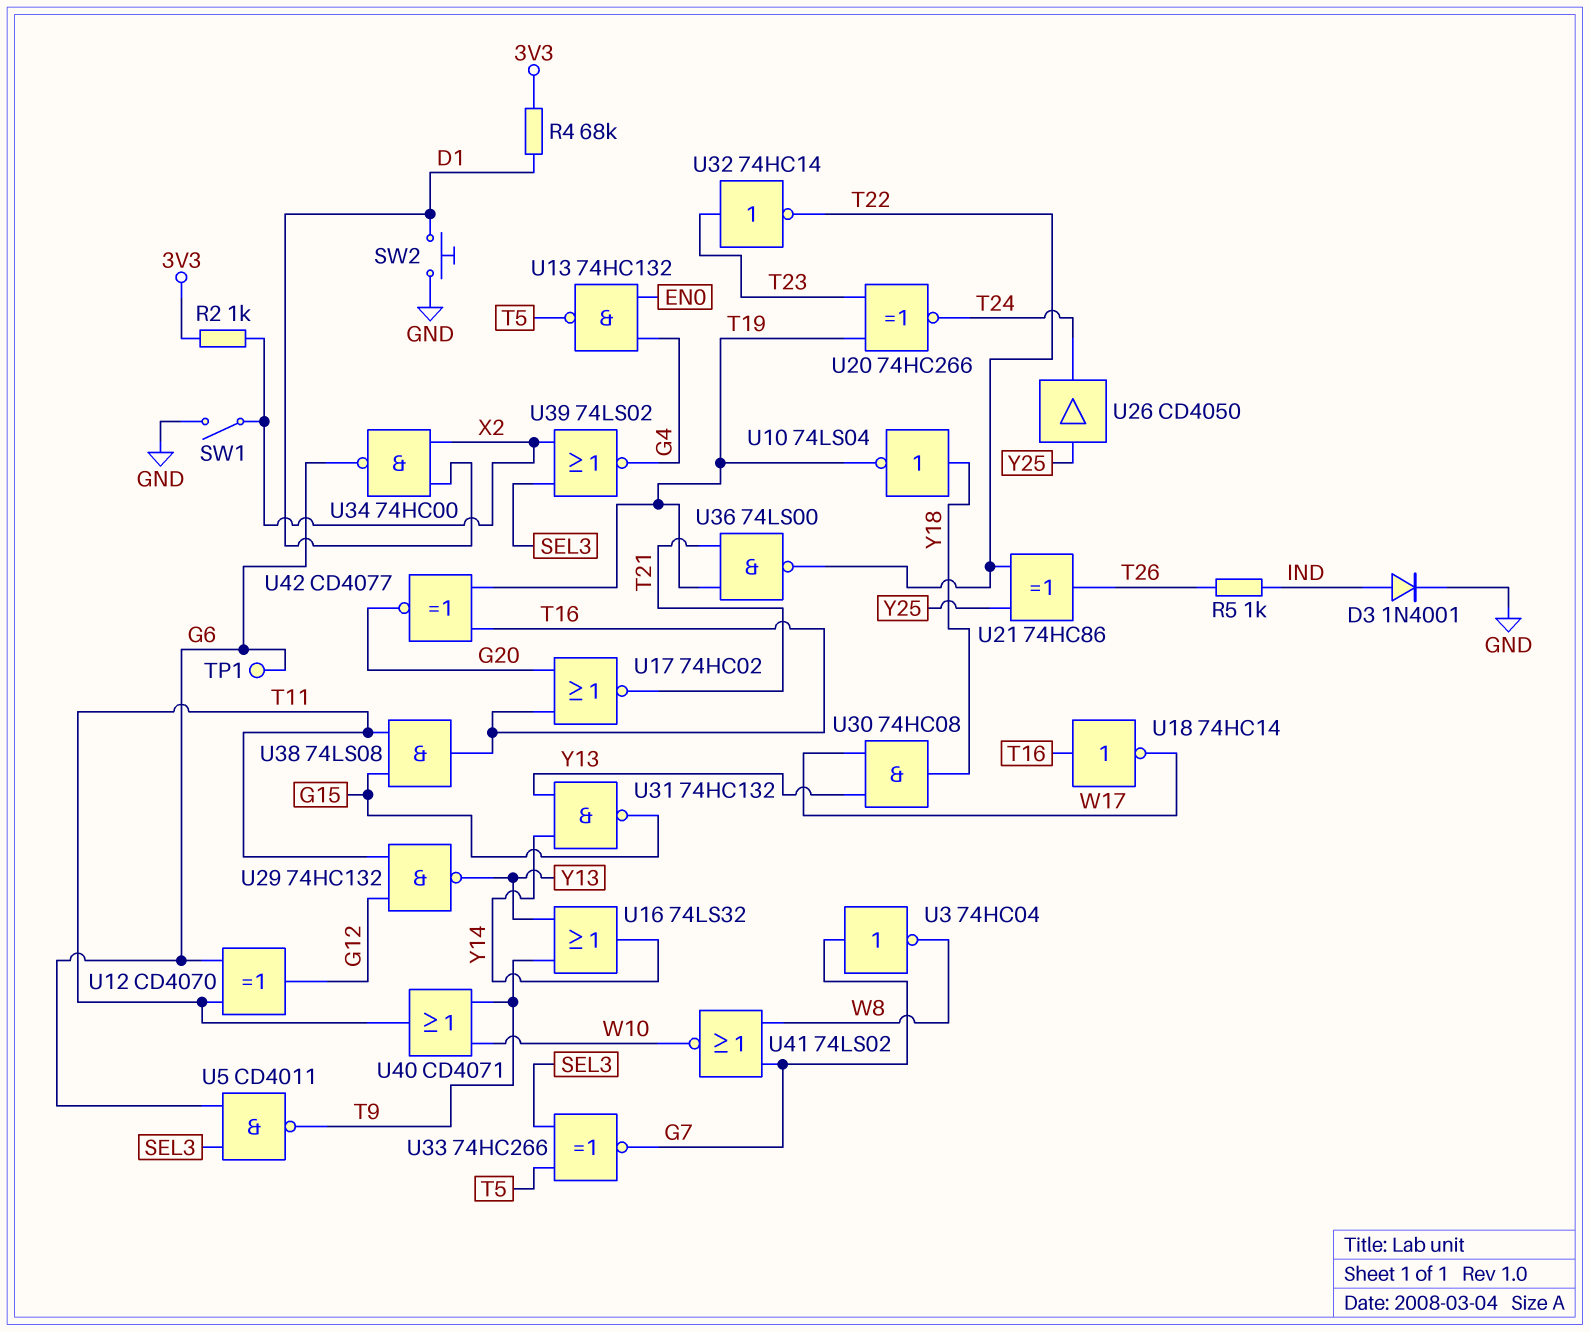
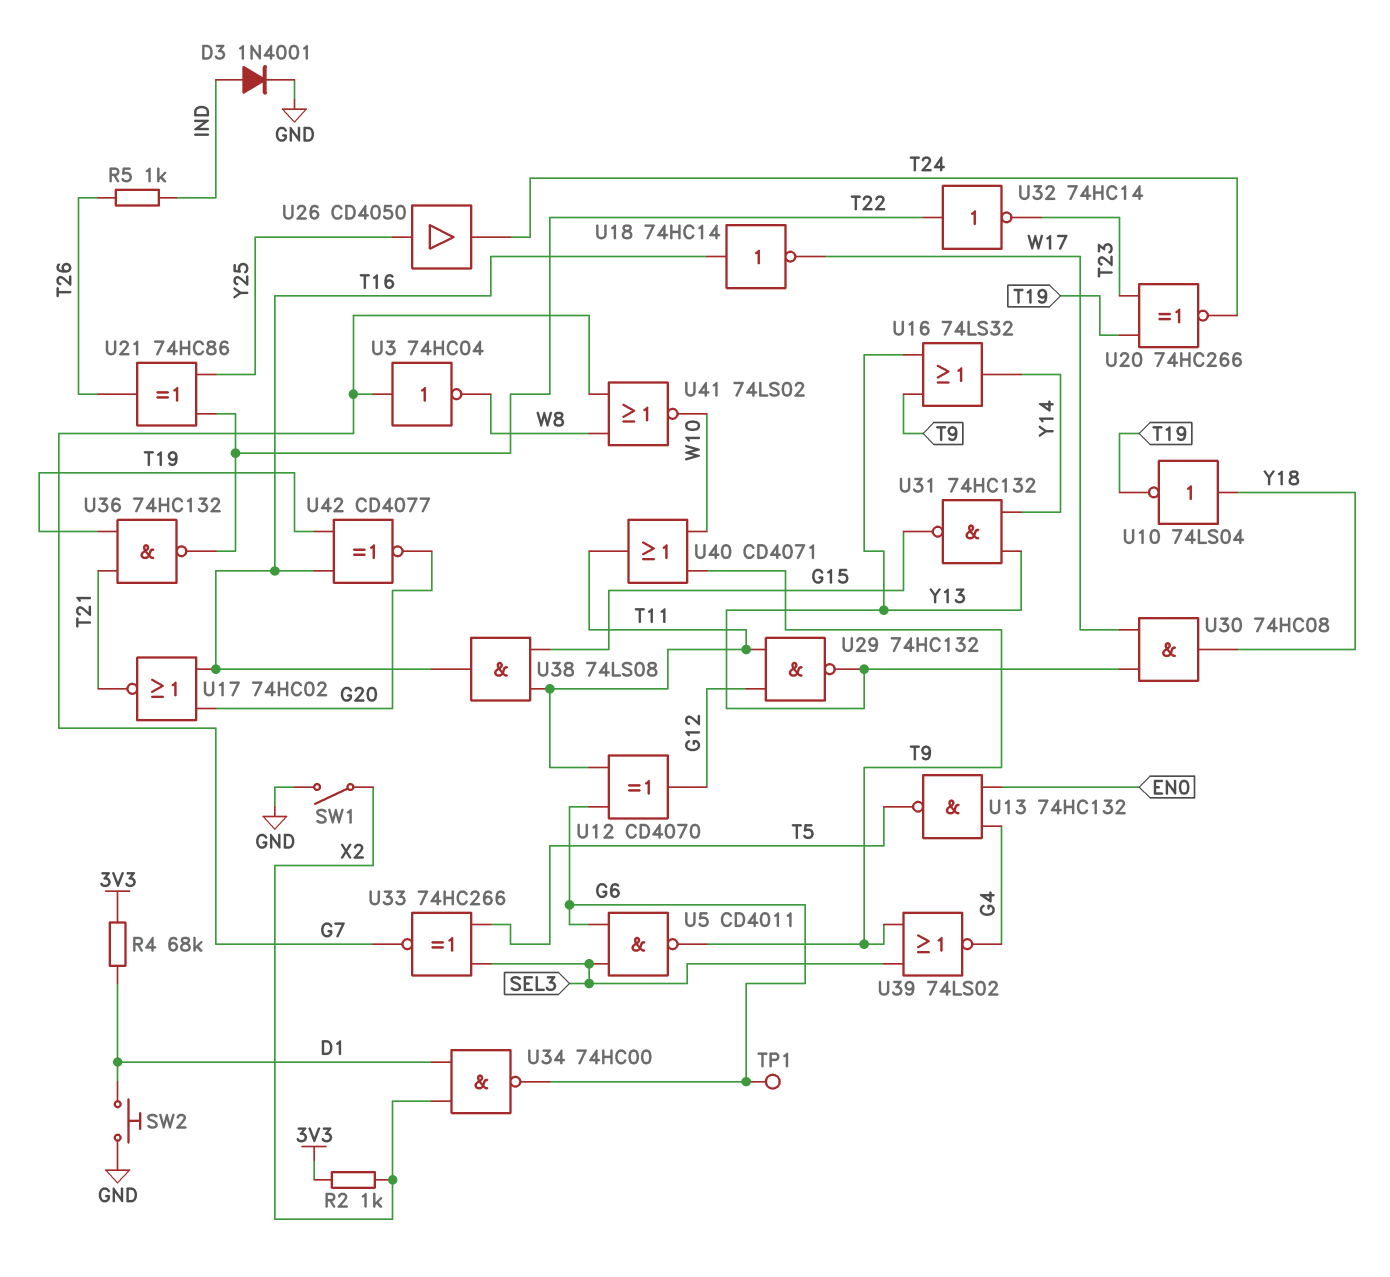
U32: NOT 74HC14 (in T23, out T22) -> NOT 74HC14 (in T22, out T23)
U36: NAND 74LS00 (in T19, in T21, out T22) -> NAND 74HC132 (in T19, in T21, out T22)
U39: NOR 74LS02 (in SEL3, in X2, out G4) -> NOR 74LS02 (in SEL3, in T9, out G4)

